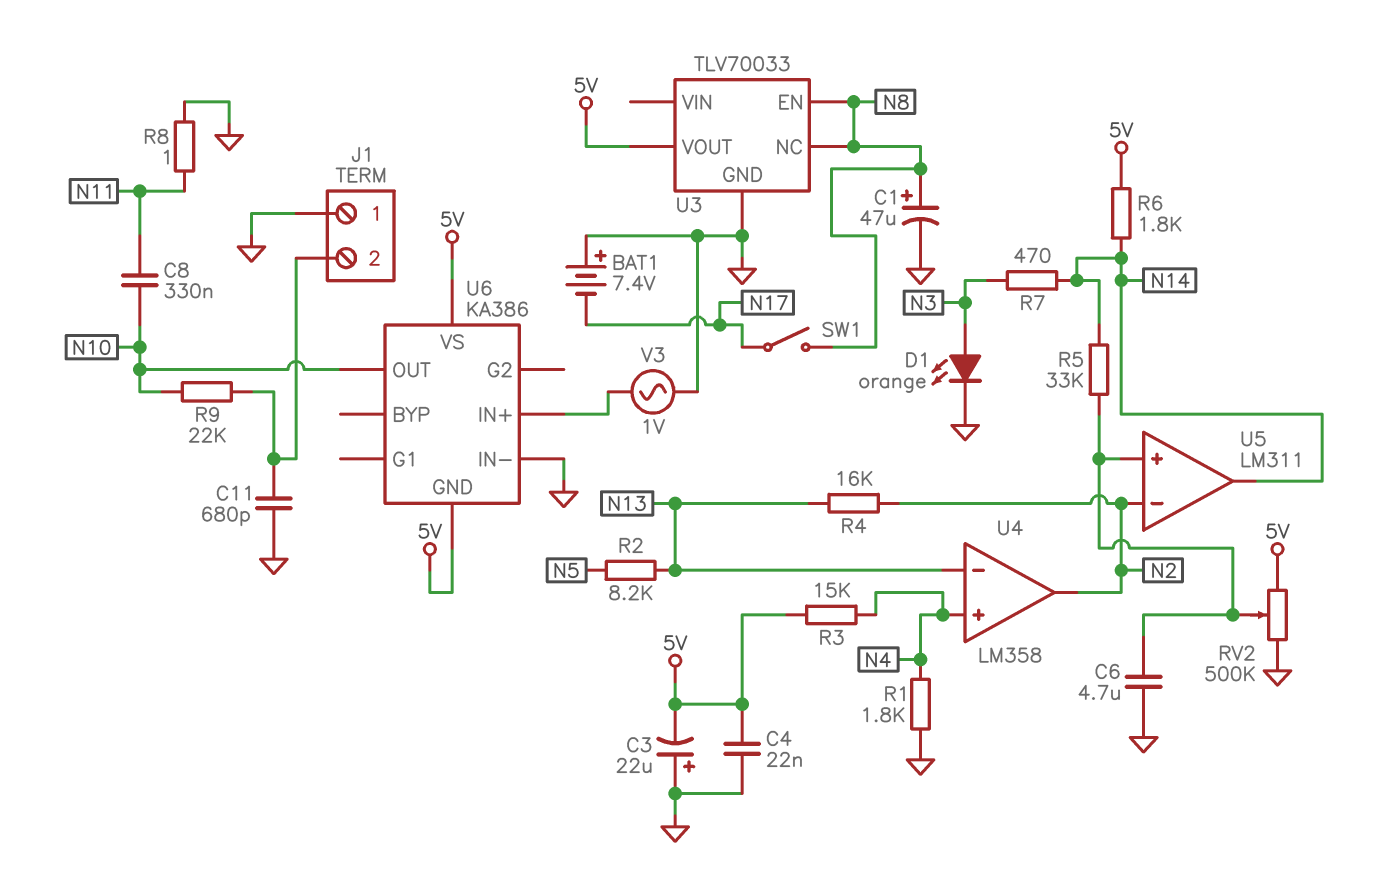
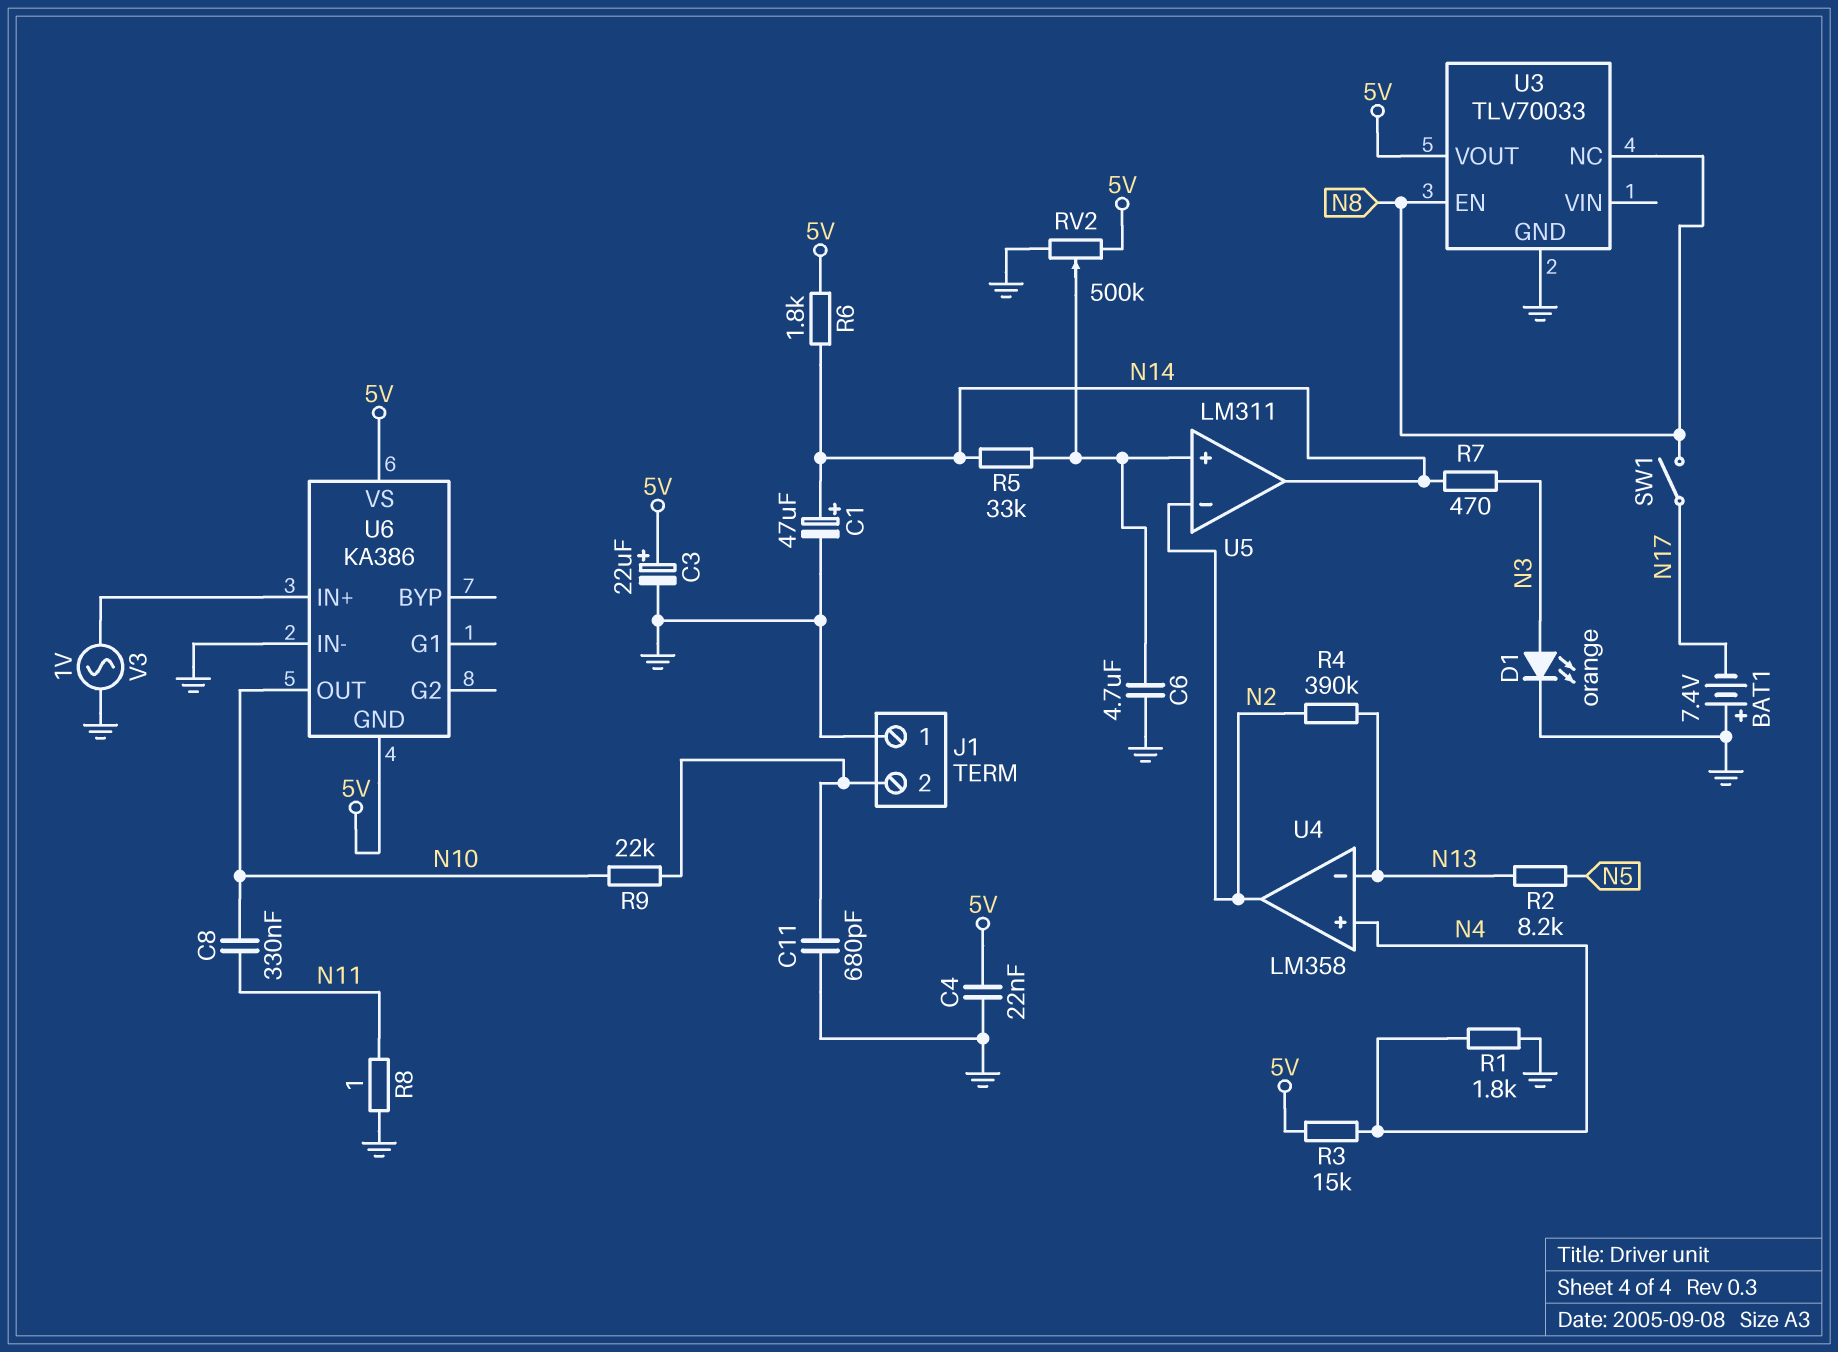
C1: 47uF (plus N8, minus GND) -> 47uF (plus N14, minus GND)
C3: 22uF (plus GND, minus 5V) -> 22uF (plus 5V, minus GND)
R4: 16k (N2, N13) -> 390k (N2, N13)

